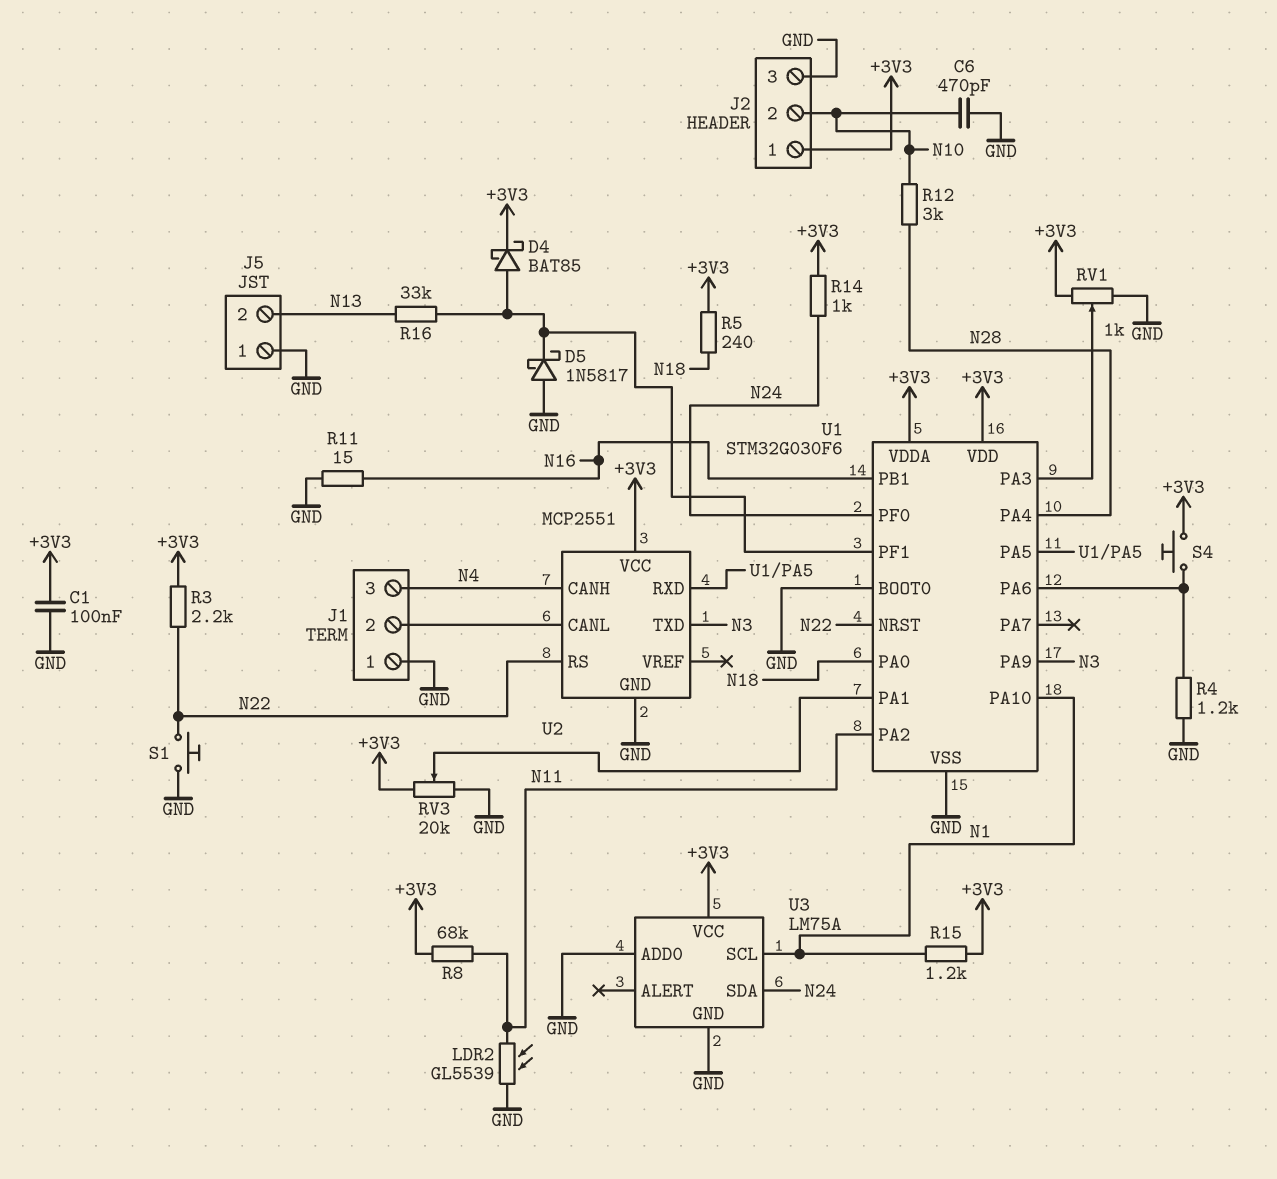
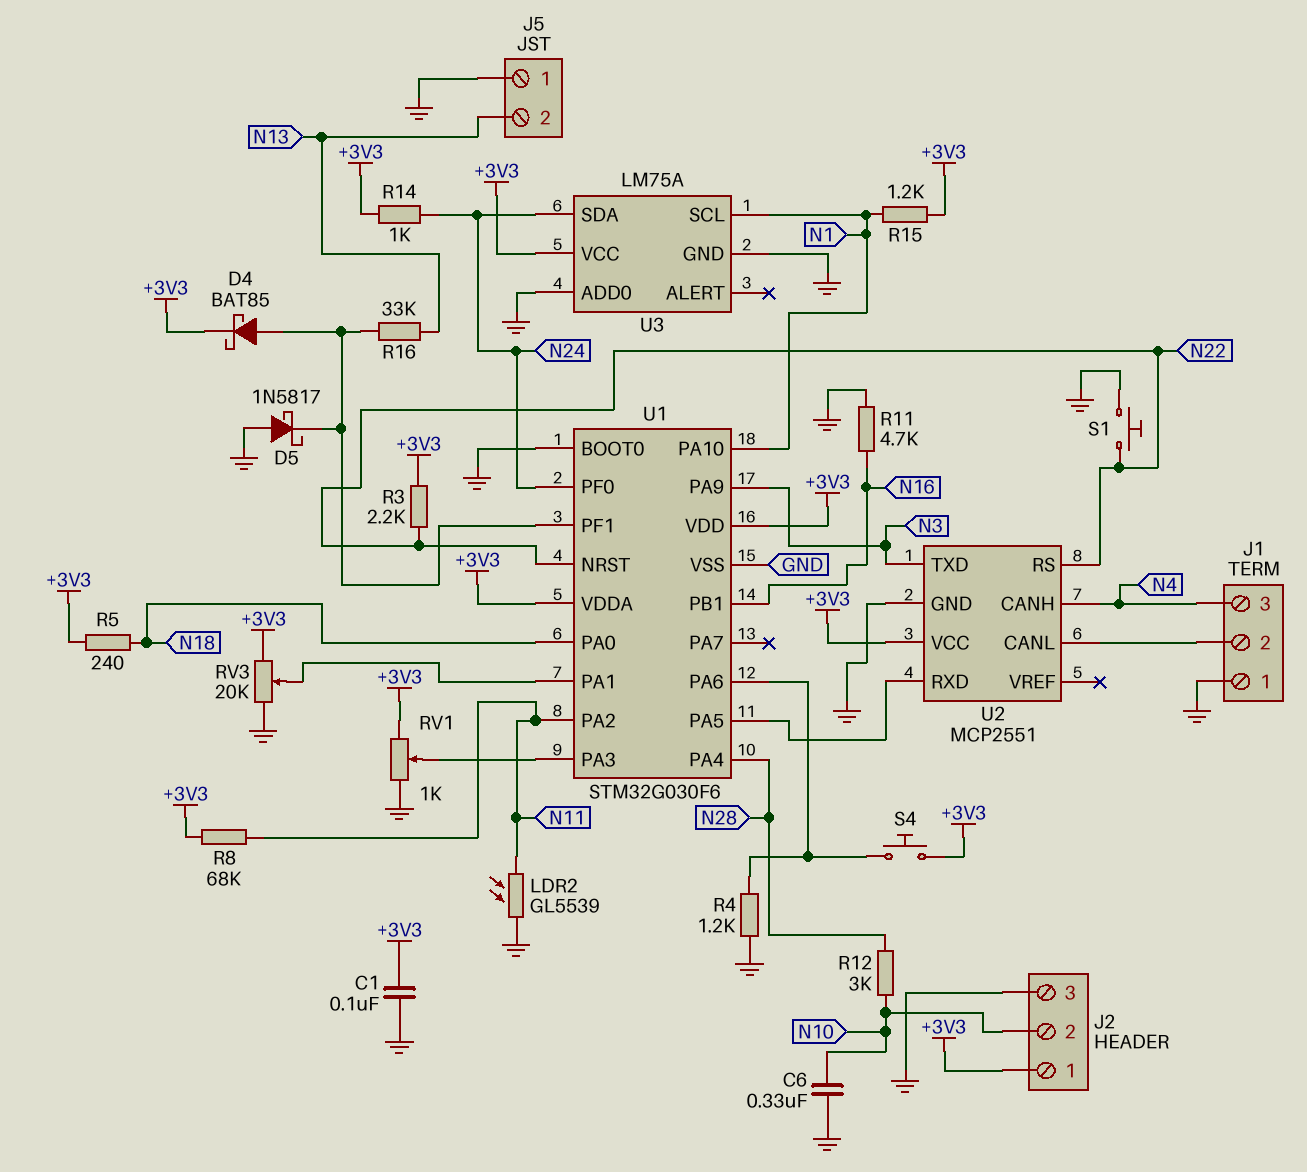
C6: 470pF (GND, N10) -> 330nF (GND, N10)
R11: 15 (GND, N16) -> 4.7k (GND, N16)

